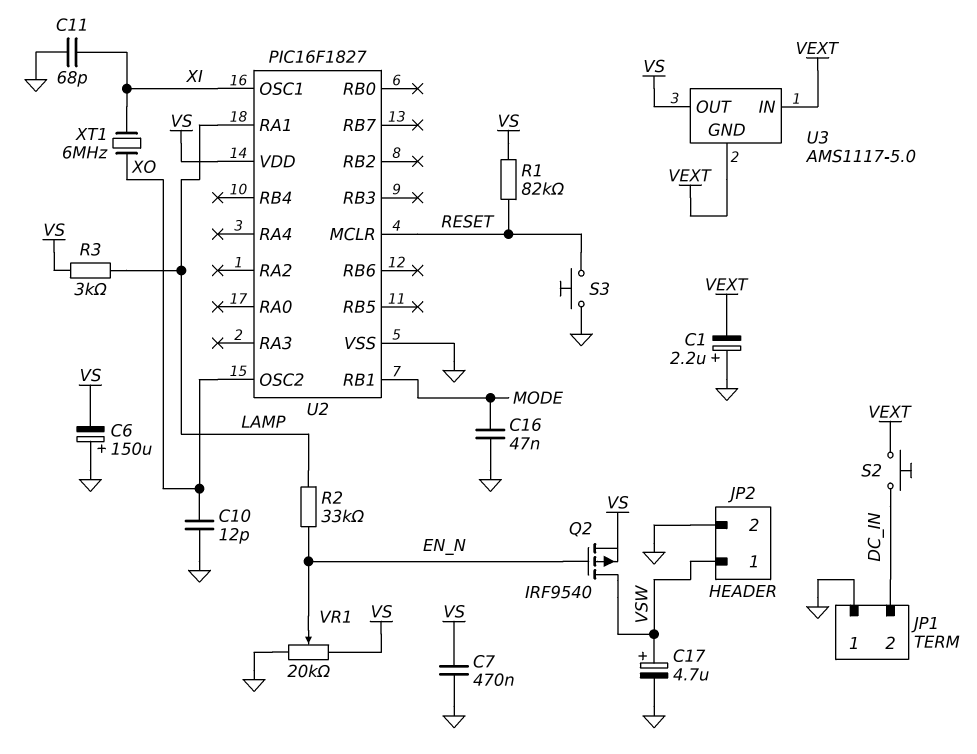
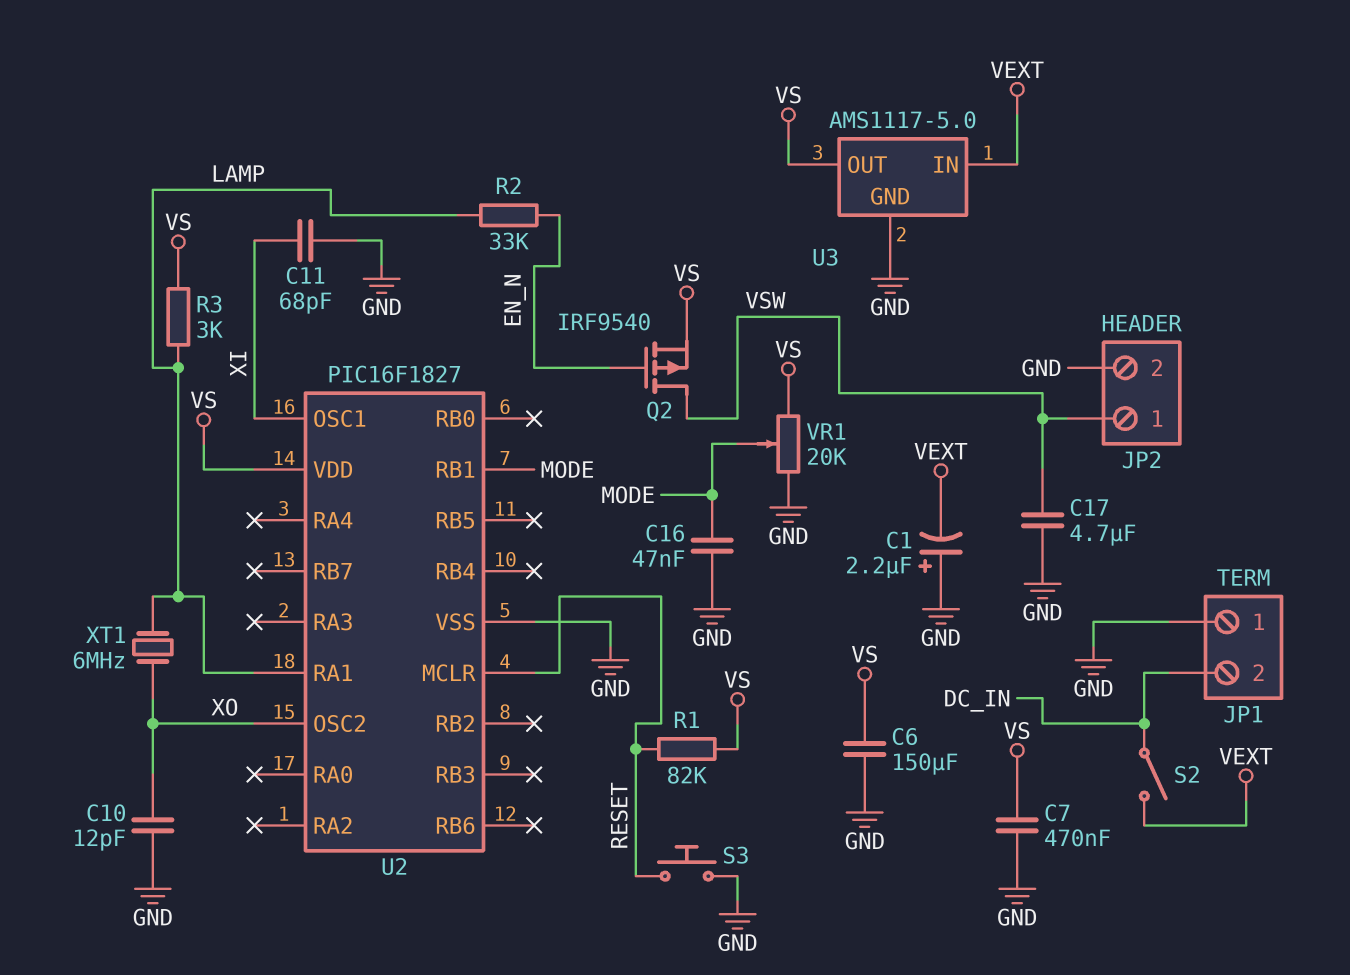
C6: 150uF (plus GND, minus VS) -> 150uF (GND, VS)
C17: 4.7uF (plus VSW, minus GND) -> 4.7uF (GND, VSW)
S2: button (DC_IN, VEXT) -> switch (DC_IN, VEXT)
U3 pin GND: VEXT -> GND
VR1: 20k (GND, VS, wiper EN_N) -> 20k (GND, VS, wiper MODE)
XT1: 6MHz (XI, XO) -> 6MHz (LAMP, XO)

